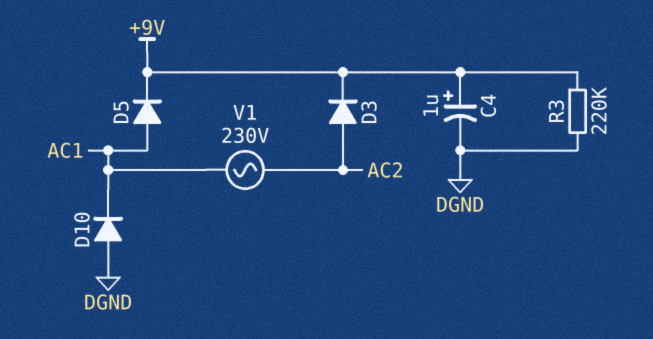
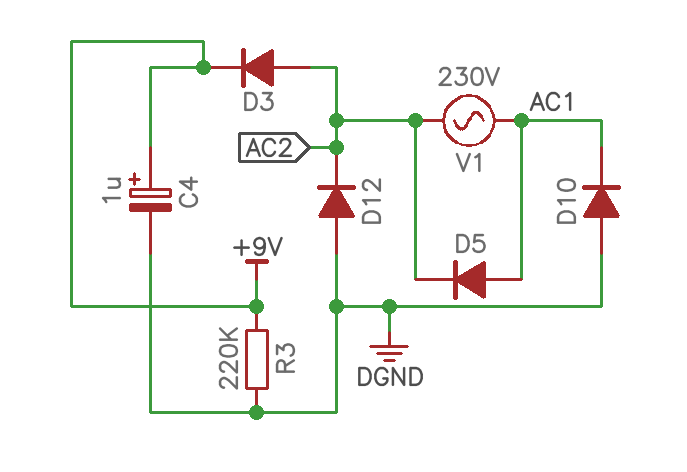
D5: diode (A AC1, K +9V) -> diode (A AC1, K AC2)
D12: none -> diode (A DGND, K AC2)

